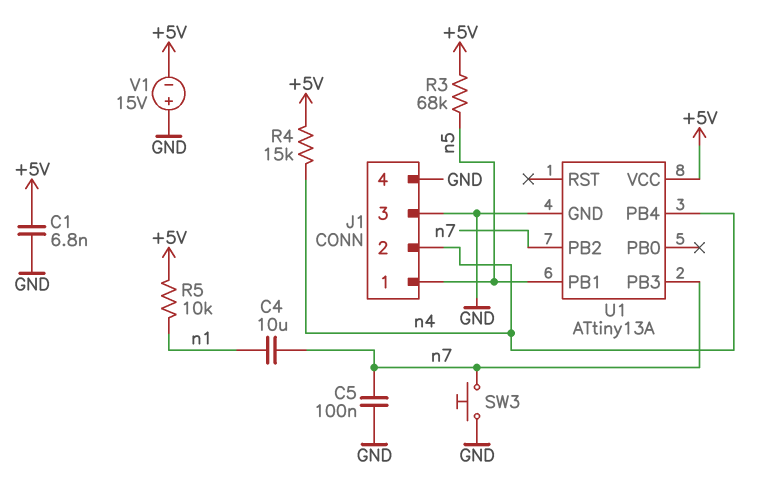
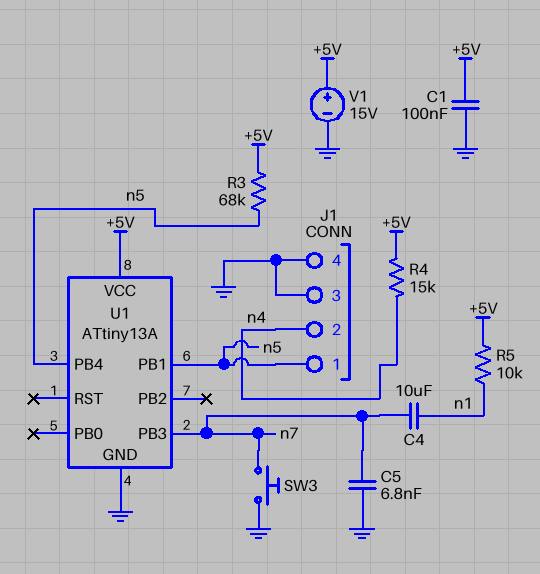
C1: 6.8nF (+5V, GND) -> 100nF (+5V, GND)
C5: 100nF (GND, n7) -> 6.8nF (GND, n7)
U1 pin PB2: n7 -> none
U1 pin PB4: n4 -> n5
V1: 15V (plus GND, minus +5V) -> 15V (plus +5V, minus GND)

